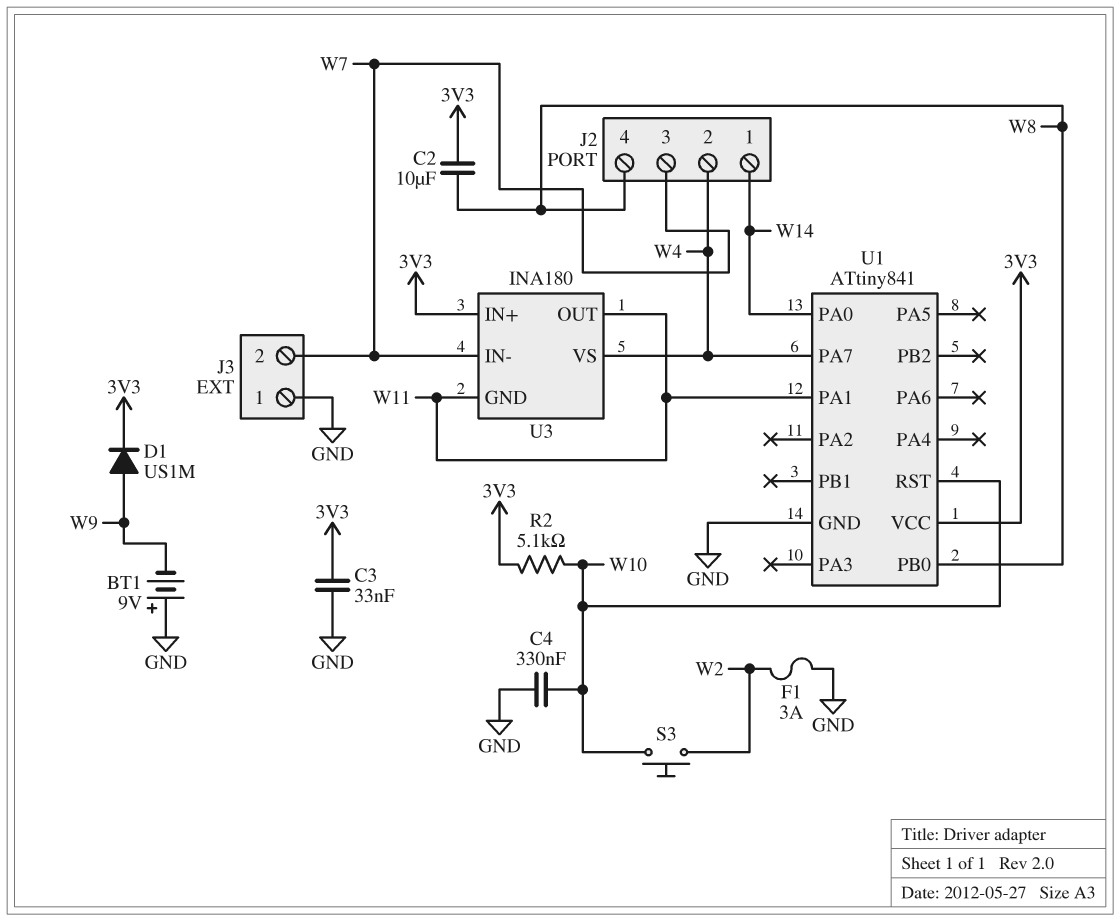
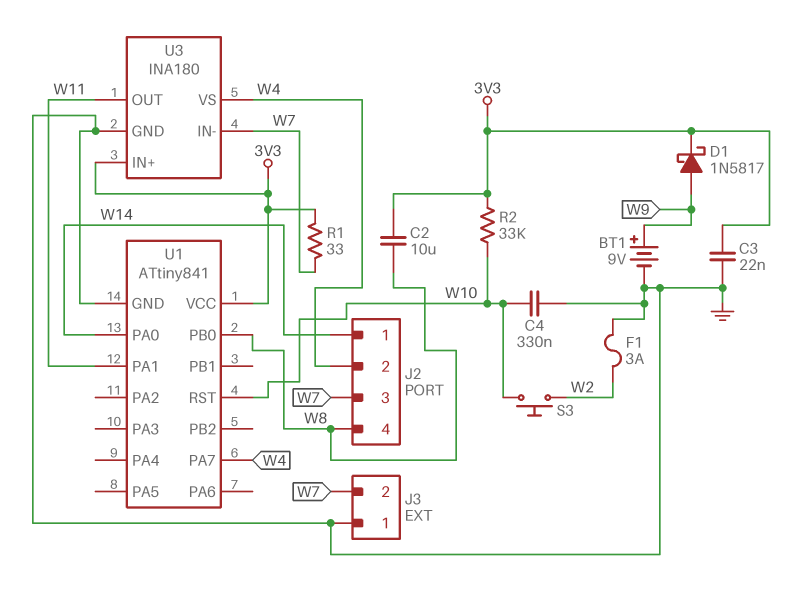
BT1: 9V (plus GND, minus W9) -> 9V (plus W9, minus GND)
C3: 33nF (3V3, GND) -> 22nF (3V3, GND)
D1: diode US1M (A W9, K 3V3) -> schottky 1N5817 (A W9, K 3V3)
R1: none -> 33 (3V3, W7)
R2: 5.1k (3V3, W10) -> 33k (3V3, W10)
U3 pin GND: W11 -> GND

